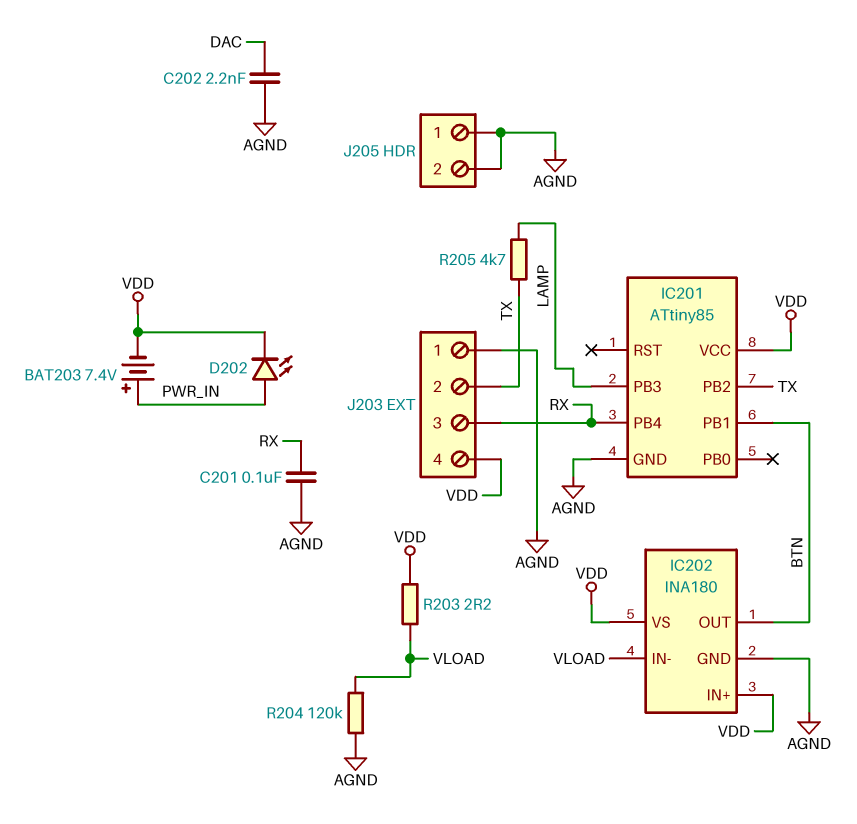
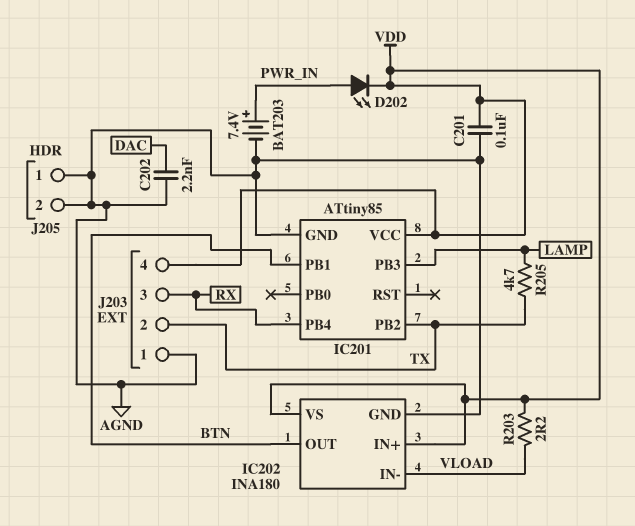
BAT203: 7.4V (plus PWR_IN, minus VDD) -> 7.4V (plus PWR_IN, minus AGND)
C201: 100nF (AGND, RX) -> 100nF (AGND, VDD)
R204: 120k (AGND, VLOAD) -> none

